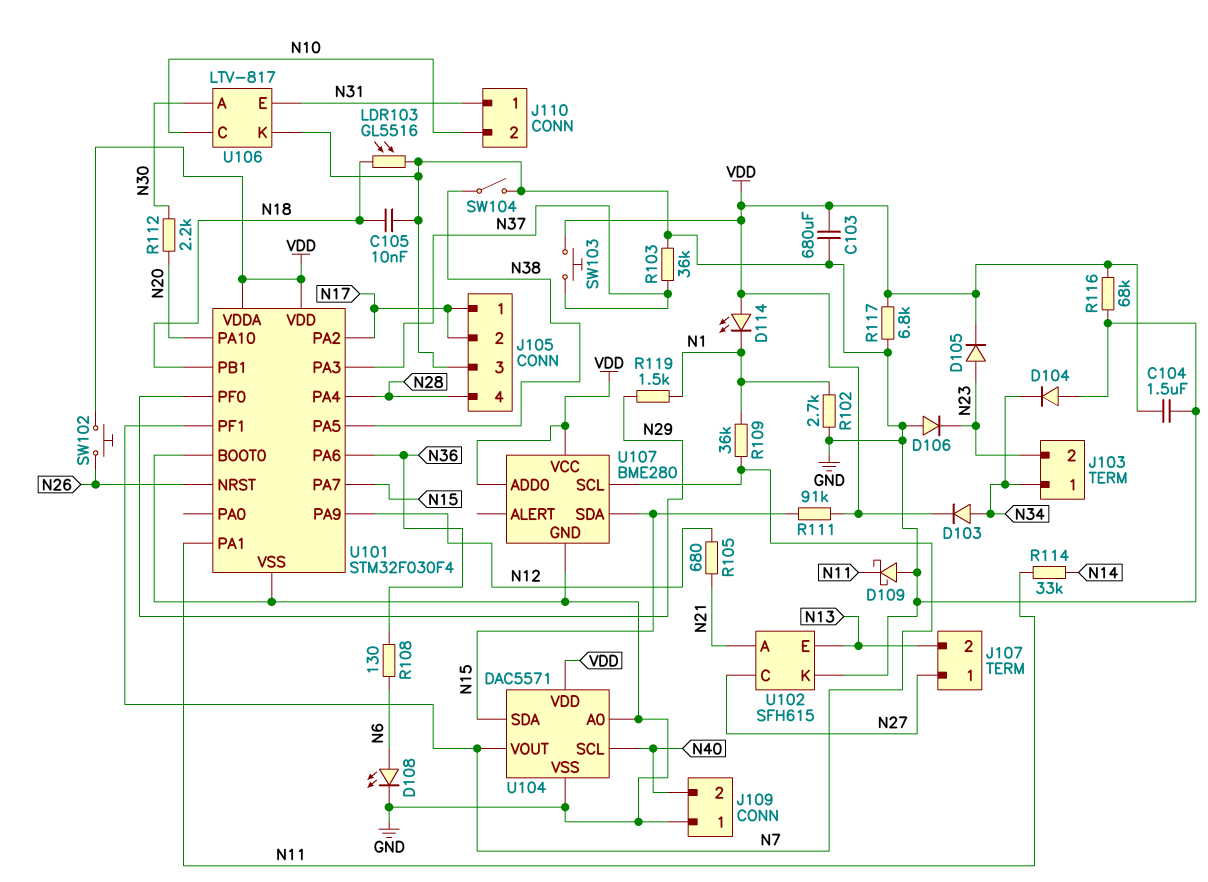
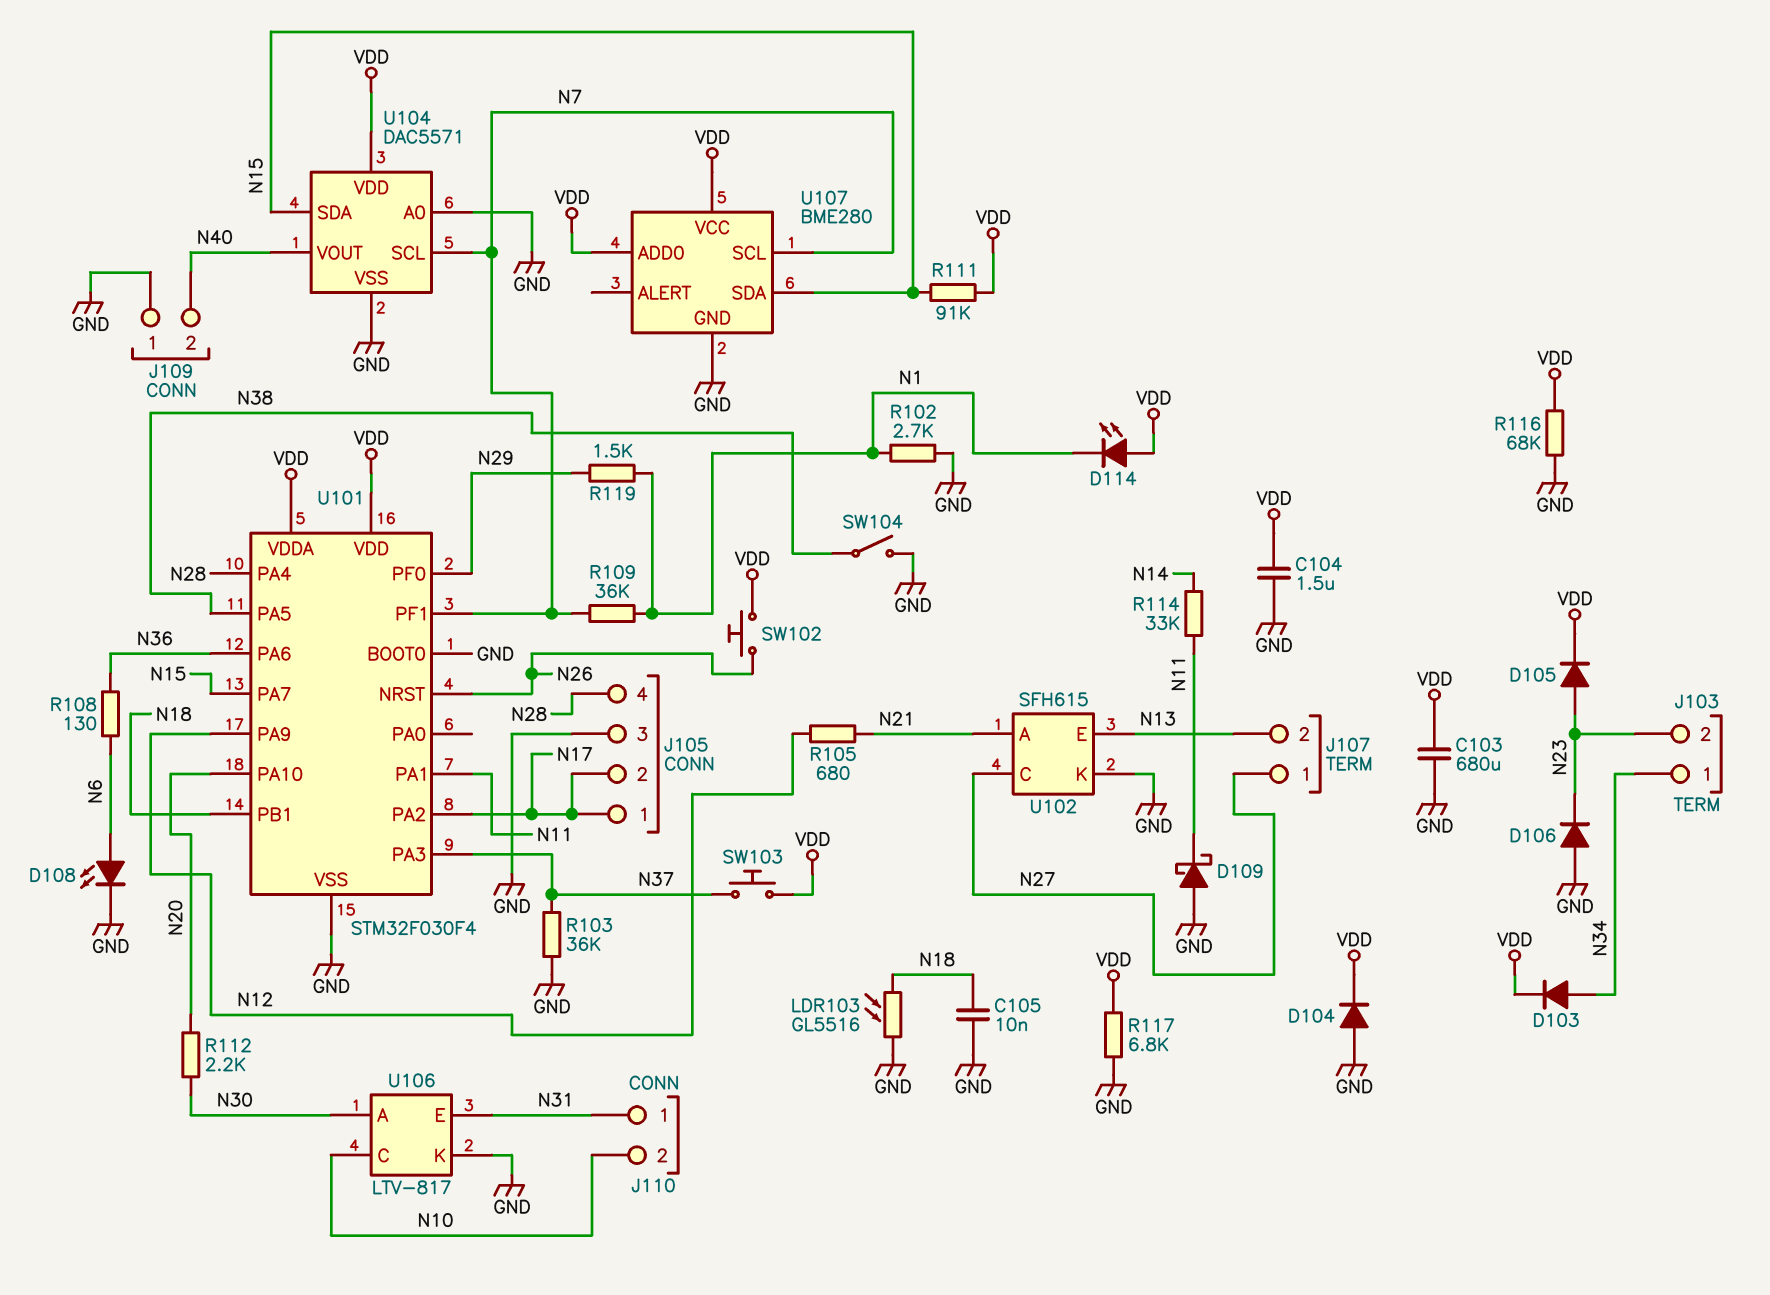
D104: diode (A GND, K N34) -> diode (A GND, K VDD)
U104 pin SCL: N40 -> N7
U104 pin VOUT: N7 -> N40

